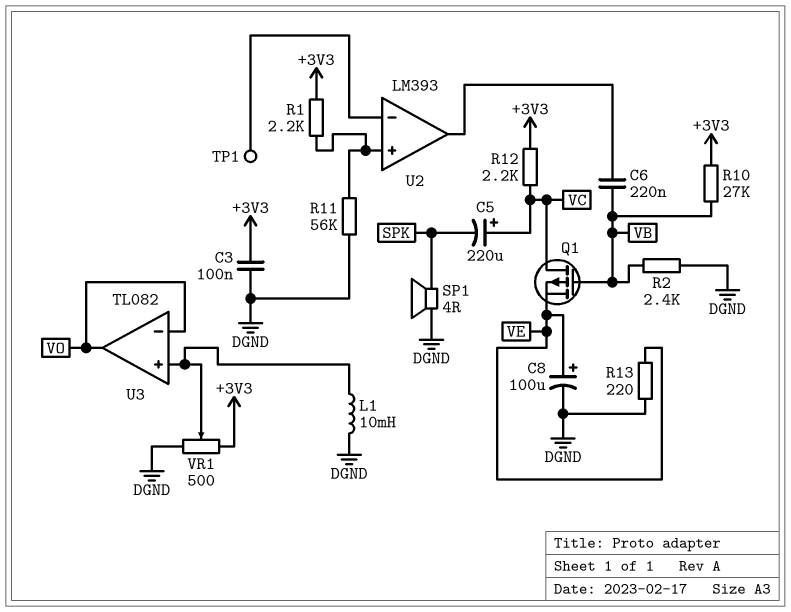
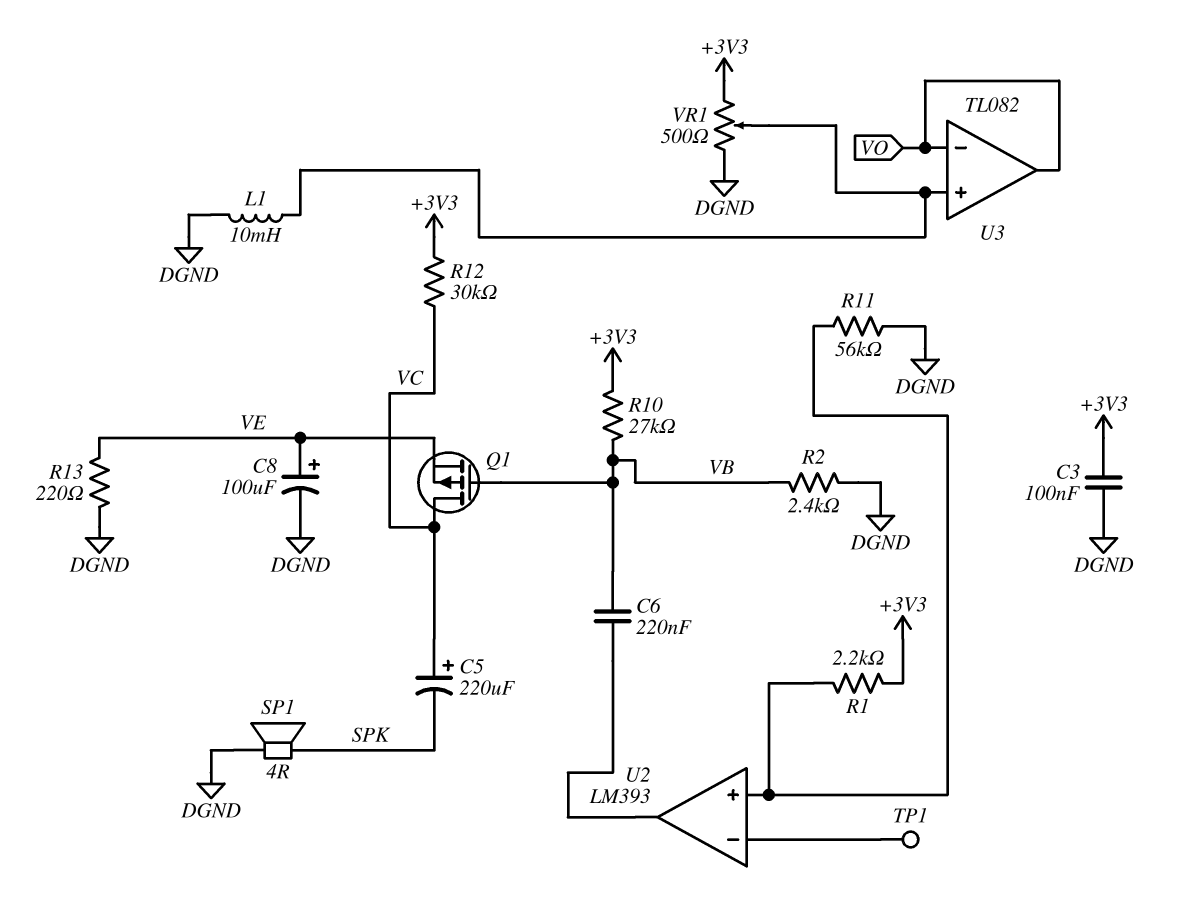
R12: 2.2k (+3V3, VC) -> 30k (+3V3, VC)

